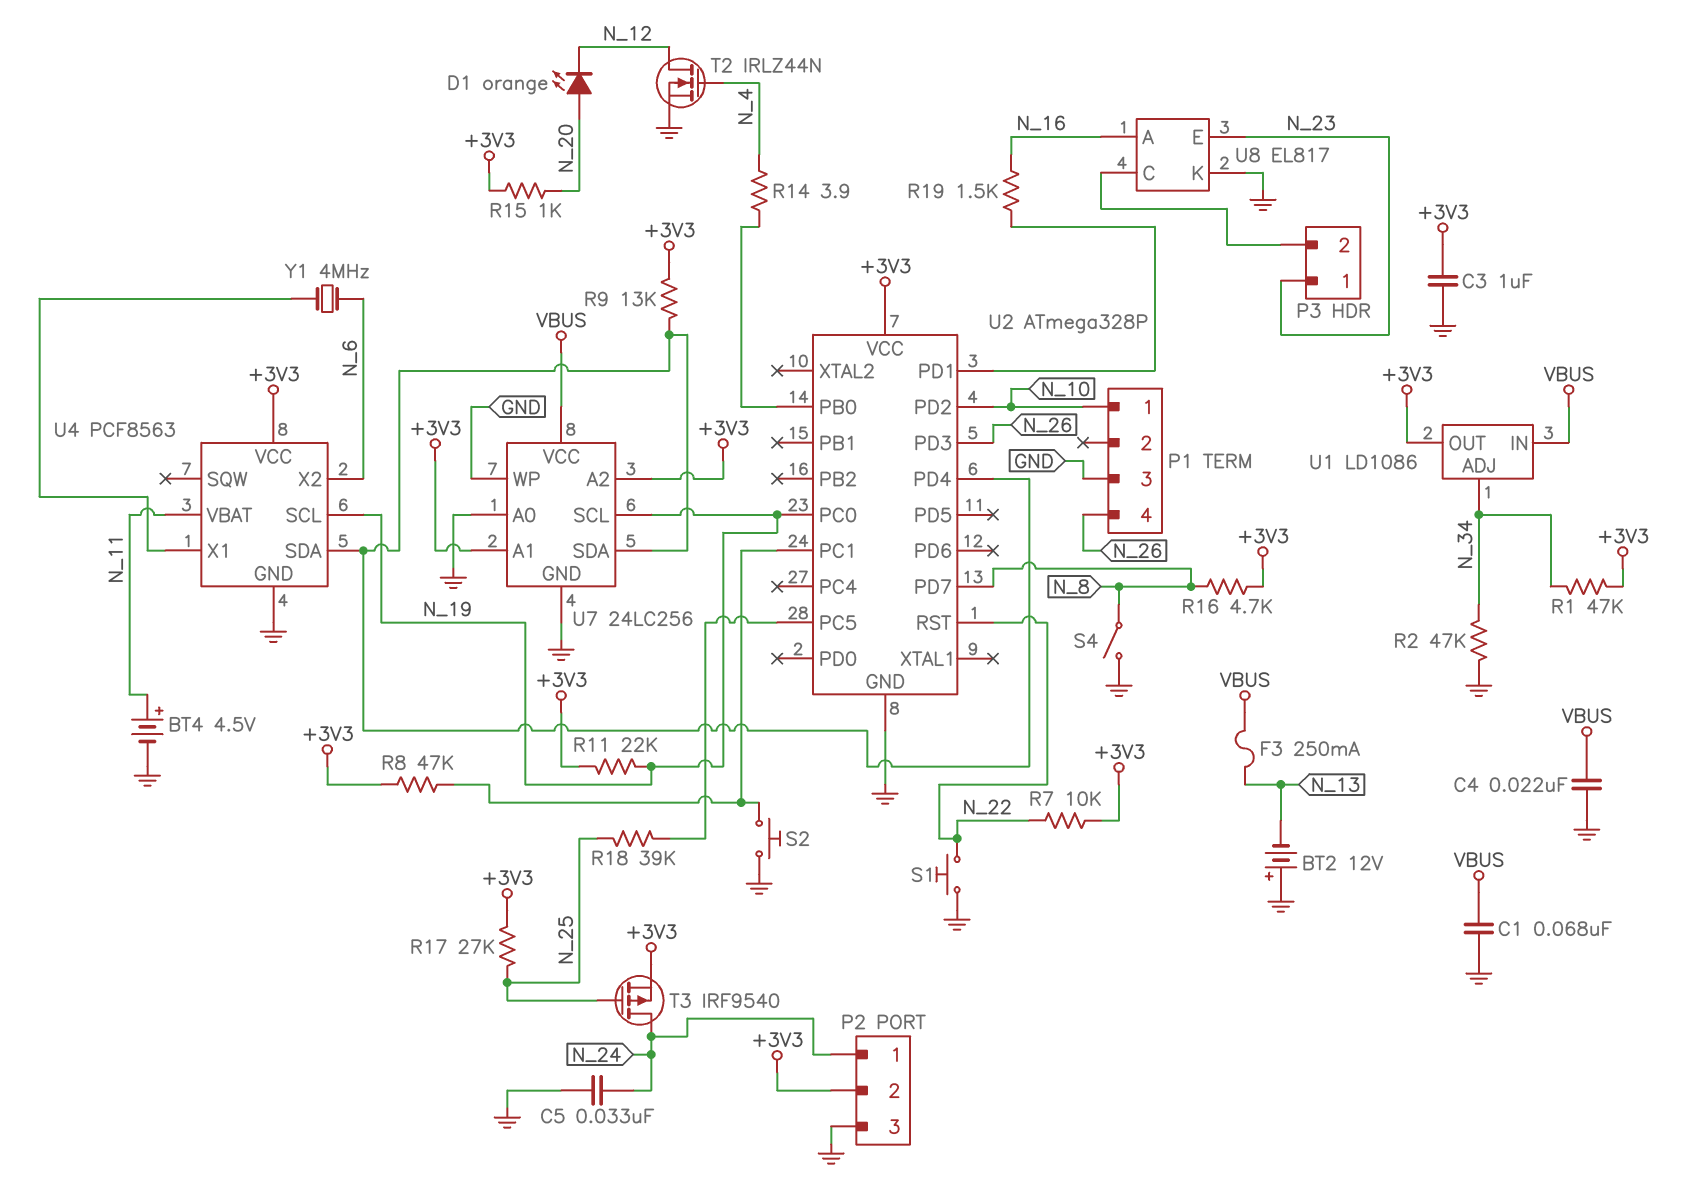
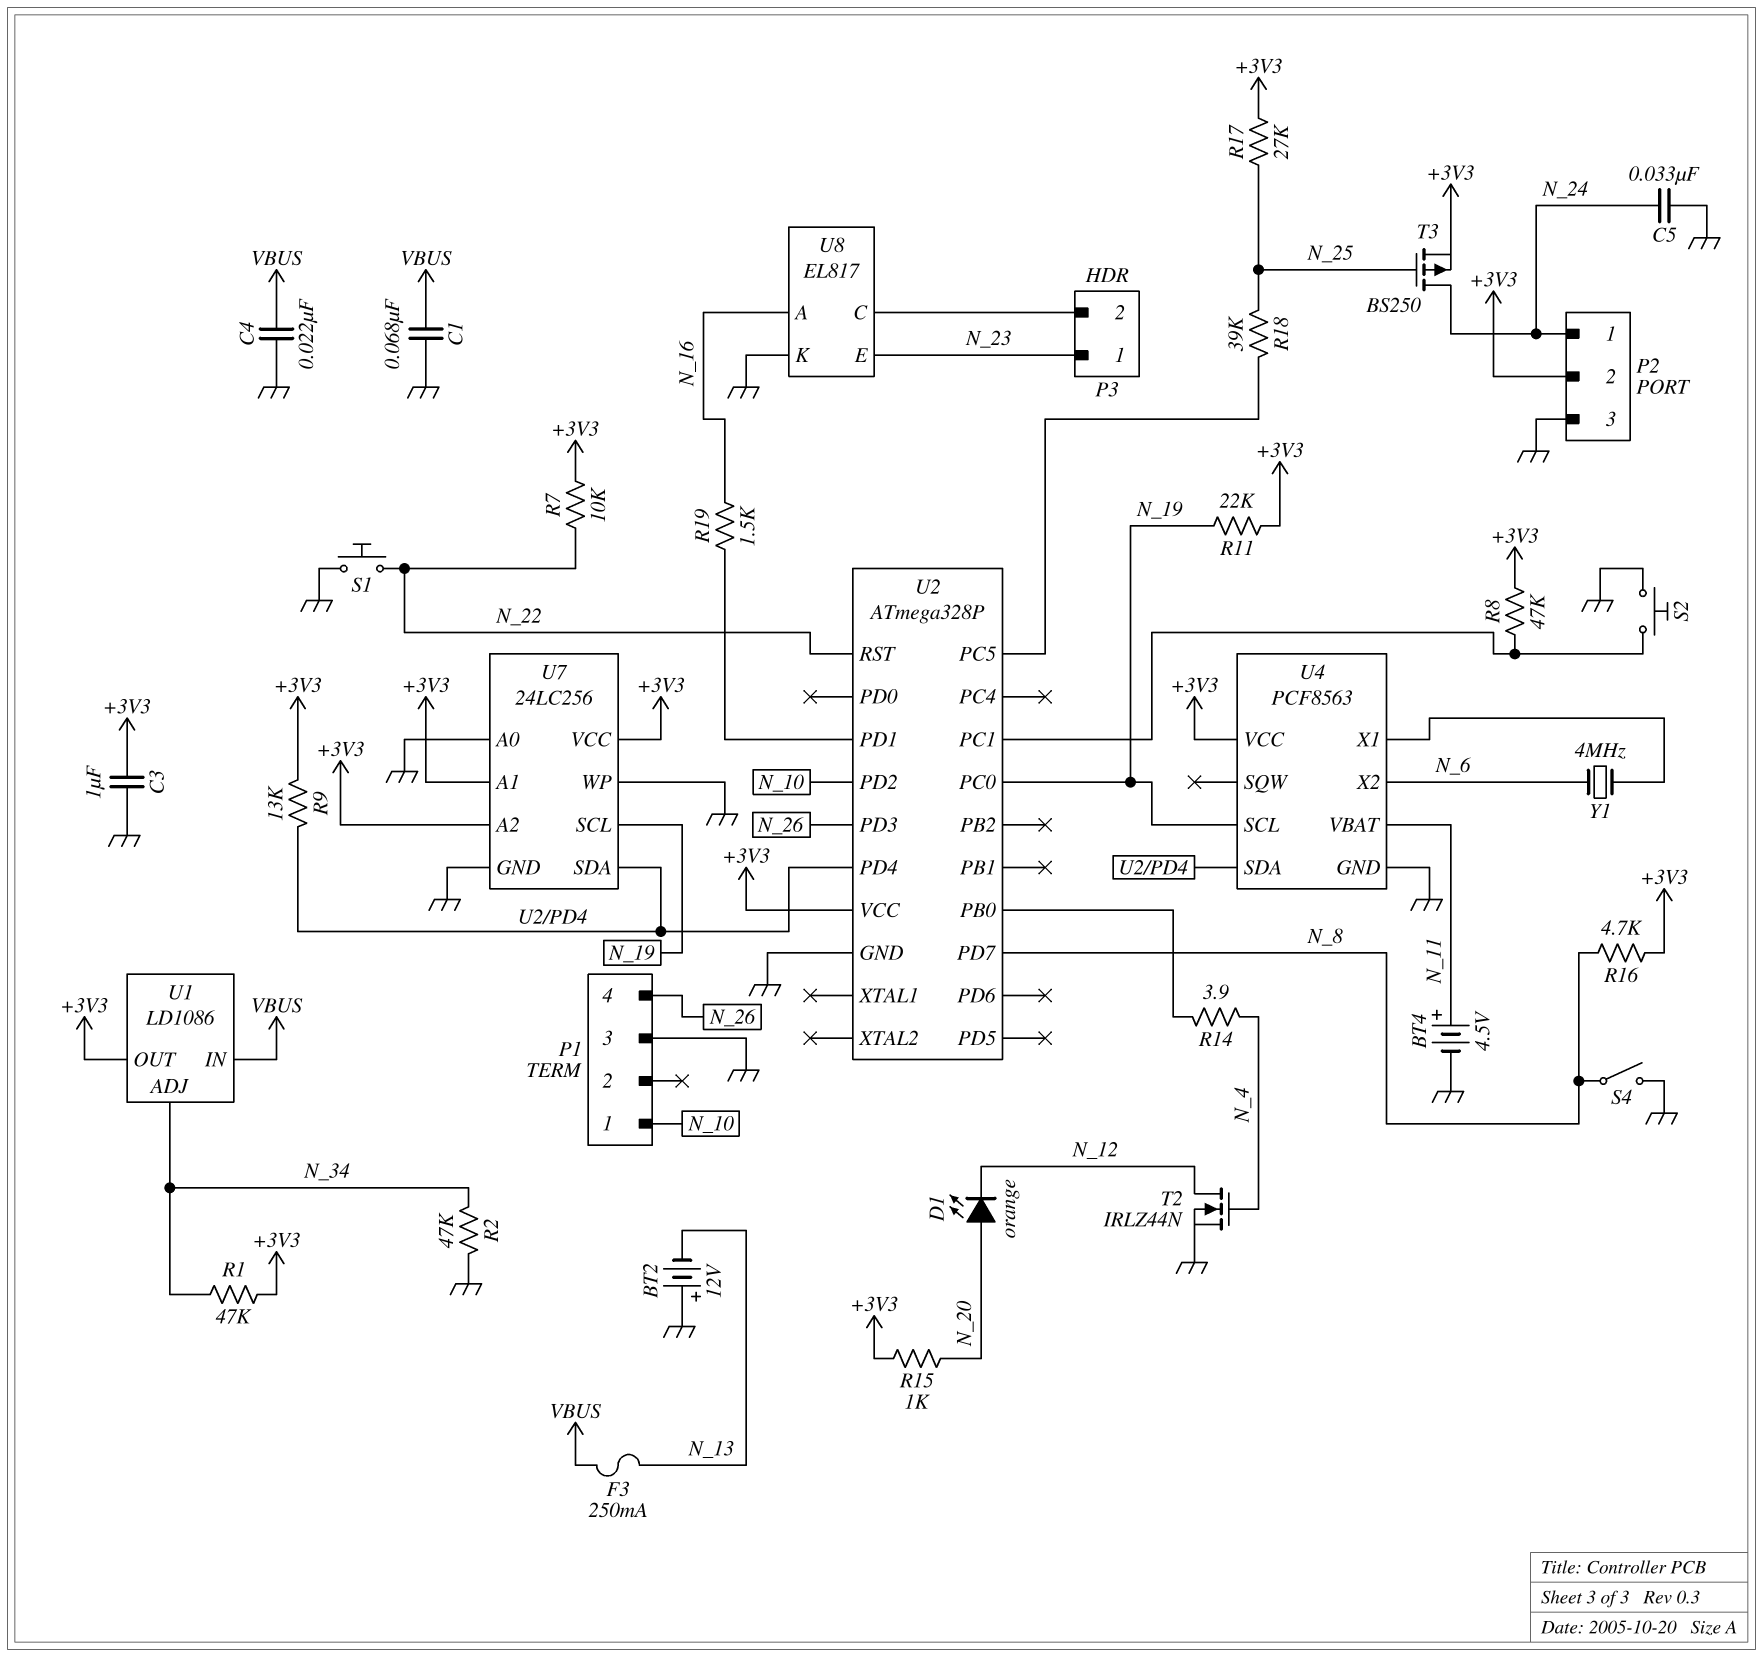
T3: PMOS IRF9540 (G N_25, D N_24, S +3V3) -> PMOS BS250 (G N_25, D N_24, S +3V3)
U7 pin VCC: VBUS -> +3V3

